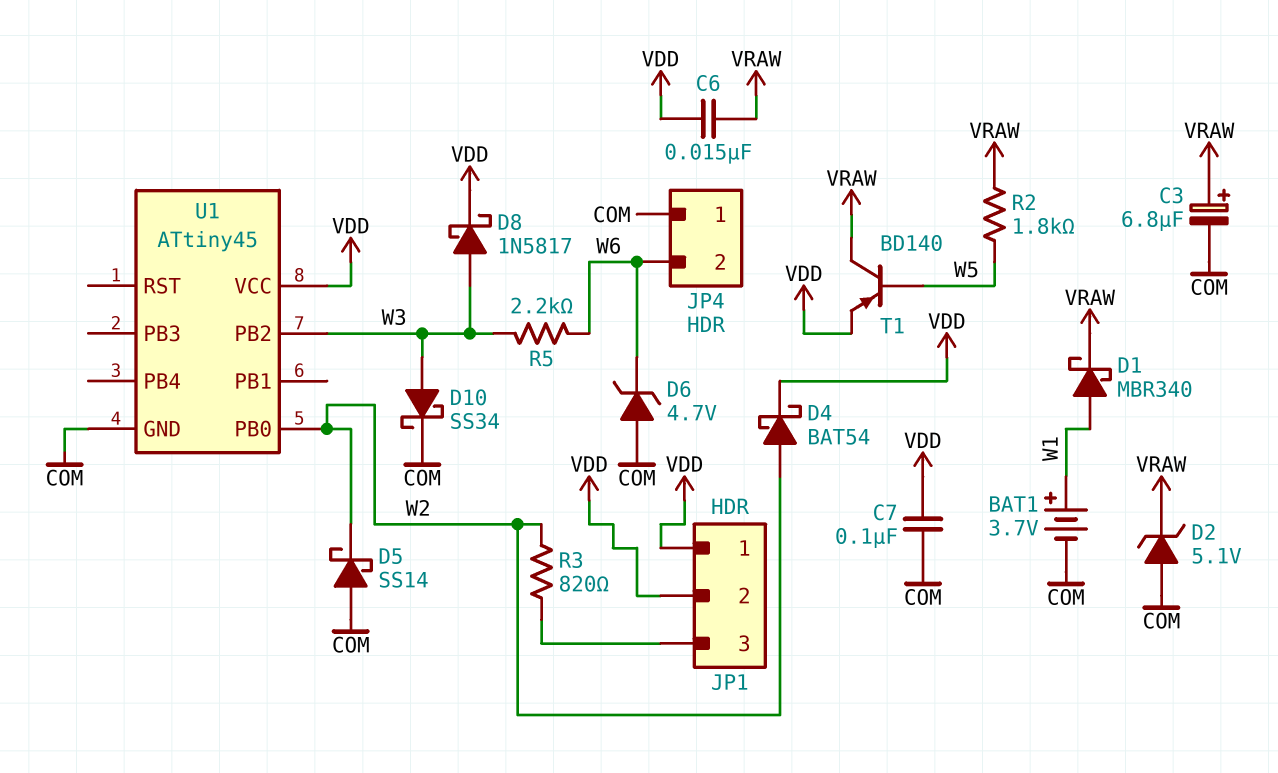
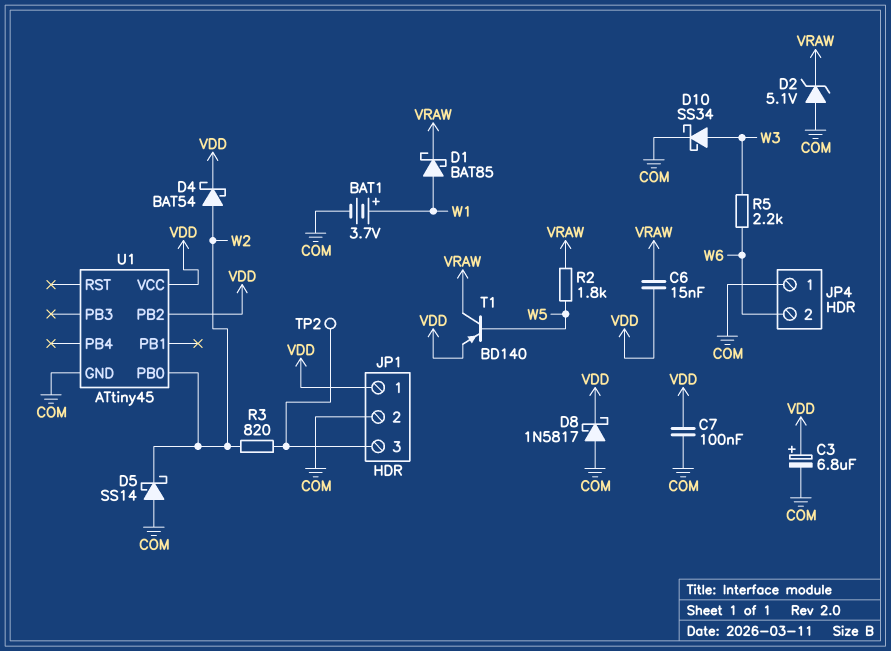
C3: 6.8uF (plus VRAW, minus COM) -> 6.8uF (plus VDD, minus COM)
D1: schottky MBR340 (A W1, K VRAW) -> schottky BAT85 (A W1, K VRAW)
D6: zener 4.7V (A COM, K W6) -> none
D8: schottky 1N5817 (A W3, K VDD) -> schottky 1N5817 (A COM, K VDD)
JP1 pin 2: VDD -> COM
TP2: none -> test point (JP1/3)
U1 pin PB2: W3 -> VDD

